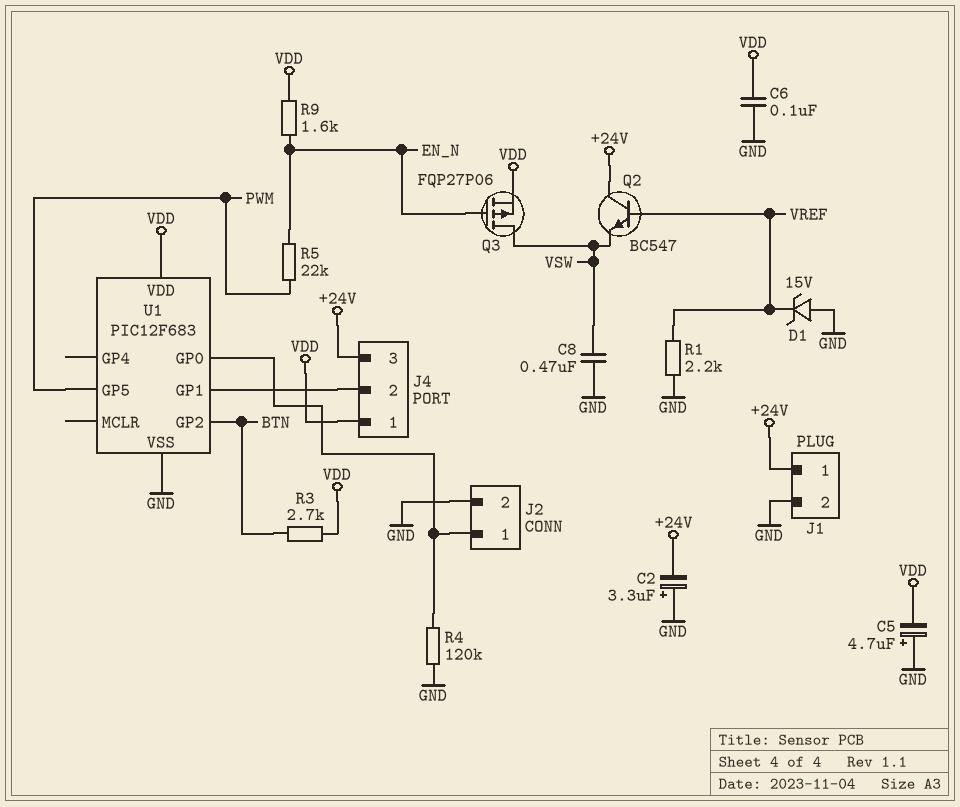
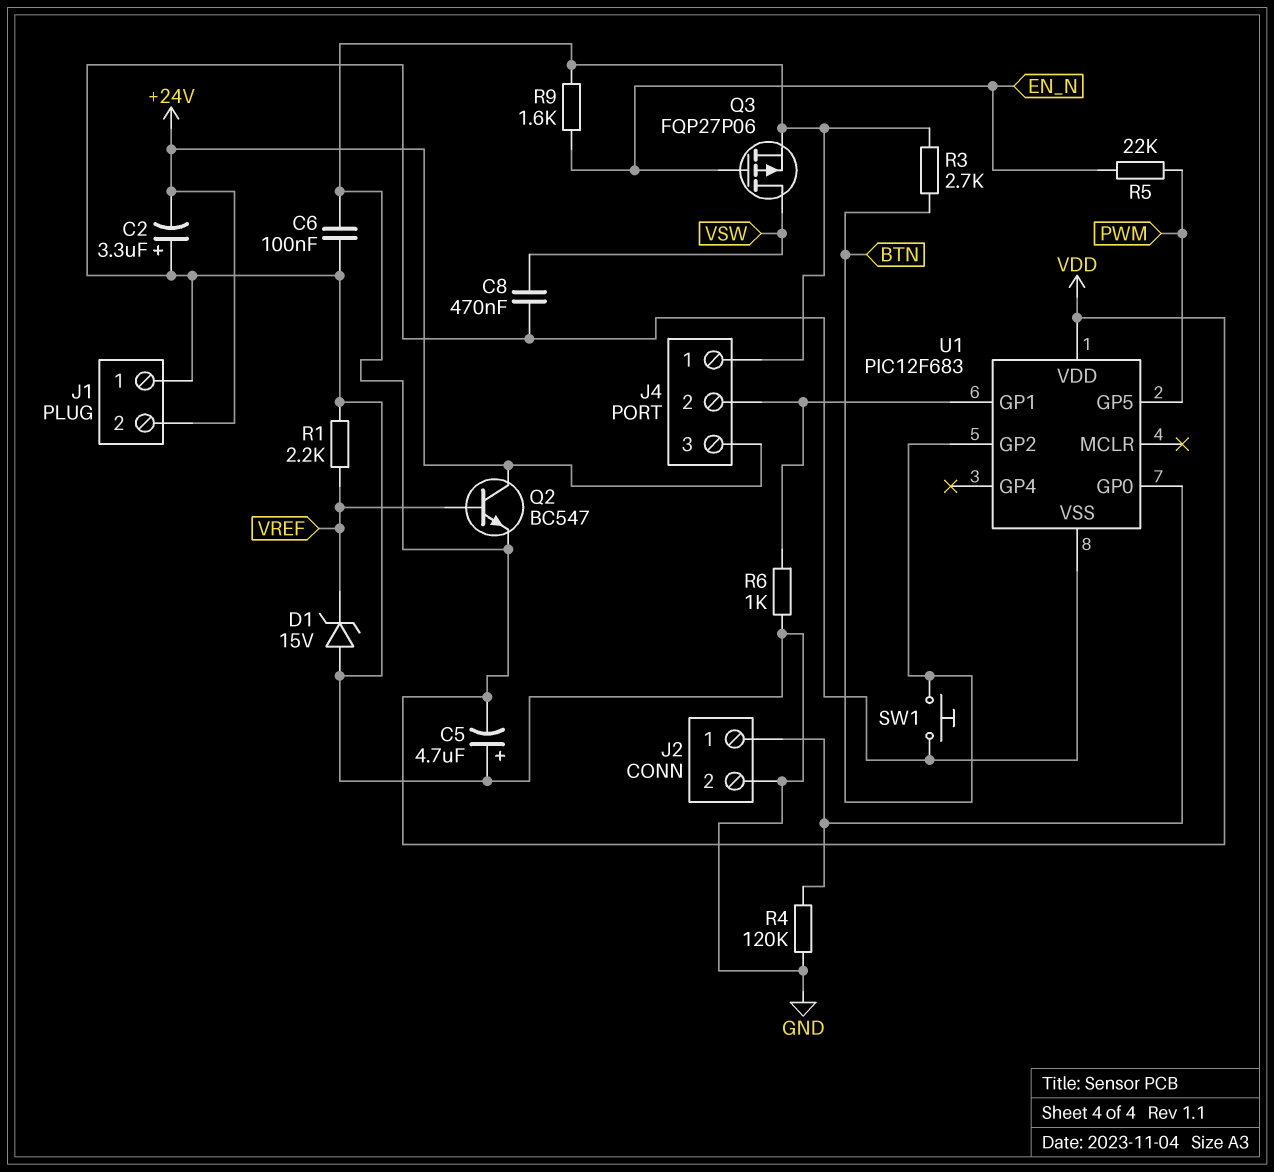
J1 pin 1: +24V -> GND
J1 pin 2: GND -> +24V
Q2: NPN BC547 (B VREF, C +24V, E VSW) -> NPN BC547 (B VREF, C +24V, E VDD)
R6: none -> 1k (GND, J4/2)
SW1: none -> button (BTN, GND)

